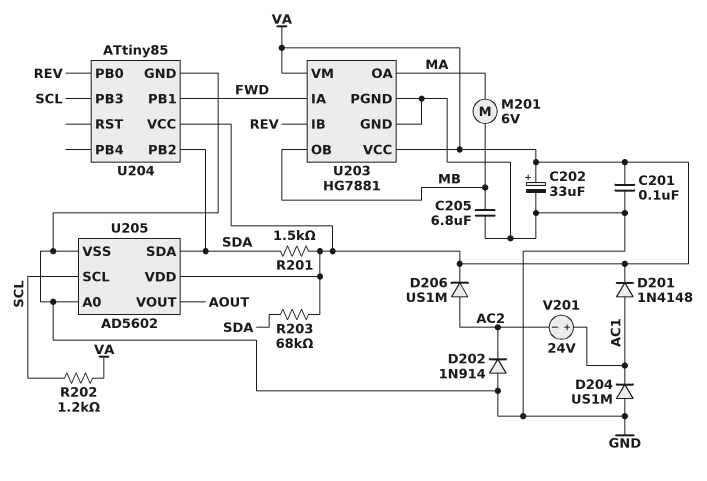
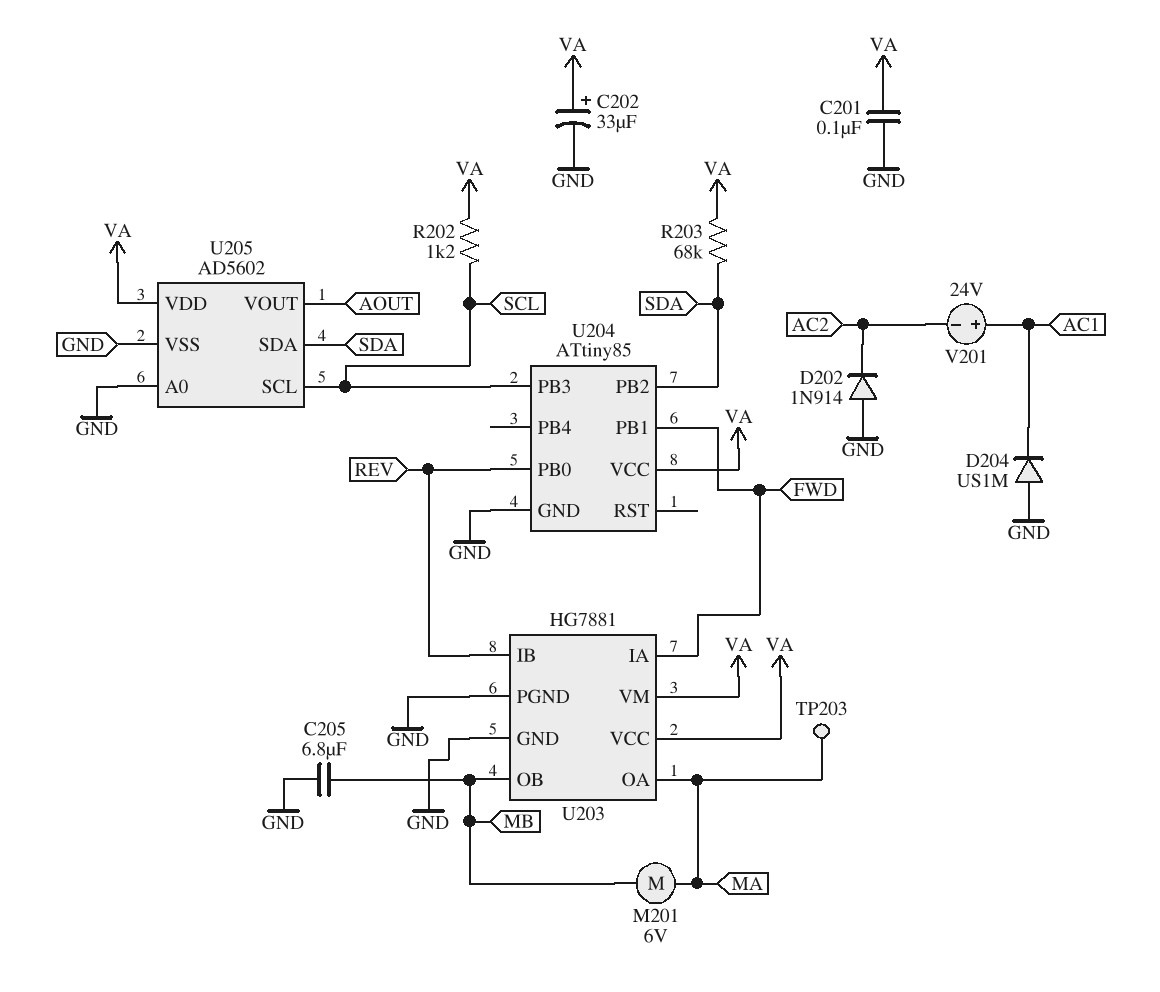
D201: diode 1N4148 (A AC1, K VA) -> none
D206: diode US1M (A AC2, K VA) -> none
R201: 1.5k (SDA, VA) -> none
TP203: none -> test point (MA)

